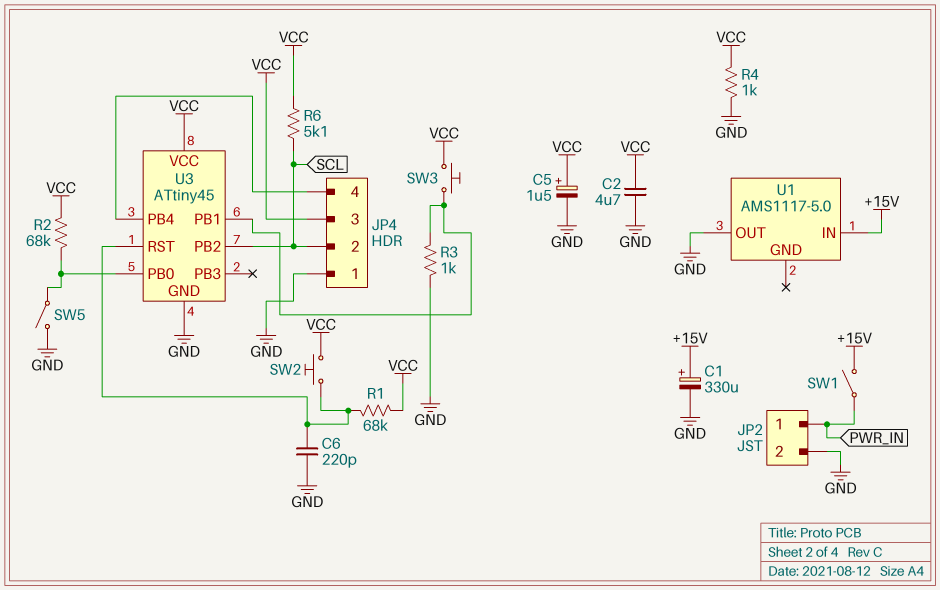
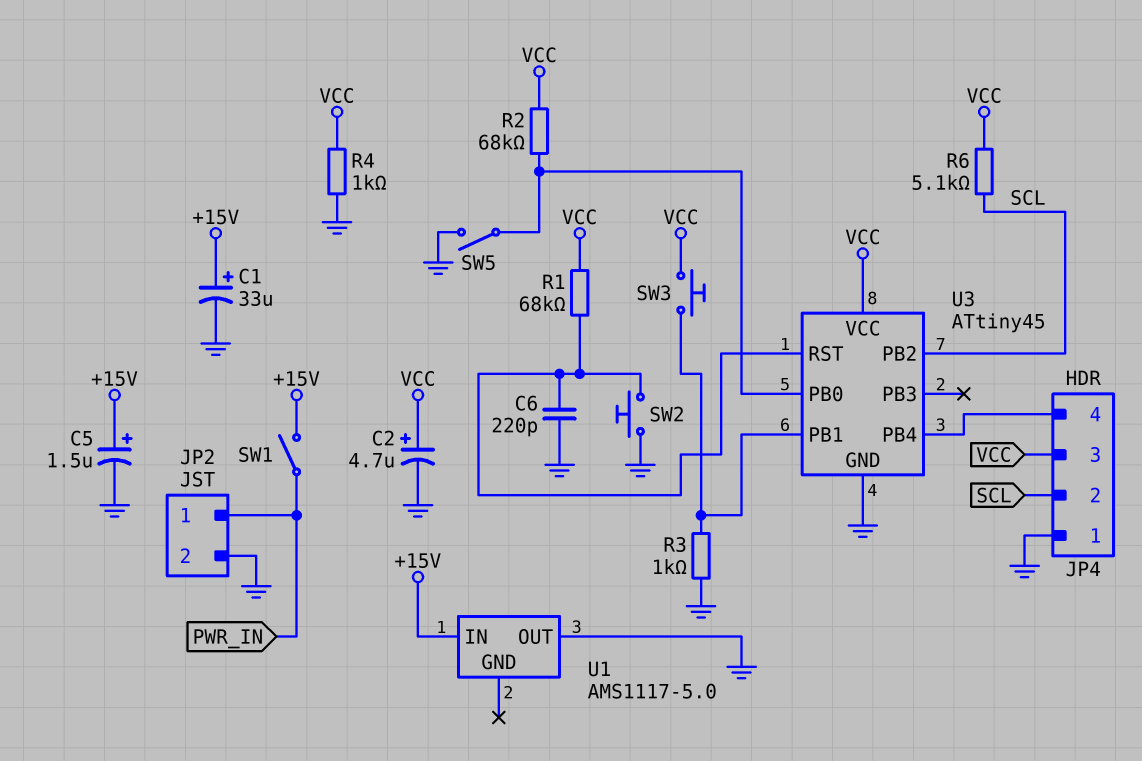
C1: 330uF (plus +15V, minus GND) -> 33uF (plus +15V, minus GND)
C2: 4.7uF (GND, VCC) -> 4.7uF (plus VCC, minus GND)
C5: 1.5uF (plus VCC, minus GND) -> 1.5uF (plus +15V, minus GND)
SW2: button (U3/RST, VCC) -> button (GND, U3/RST)

